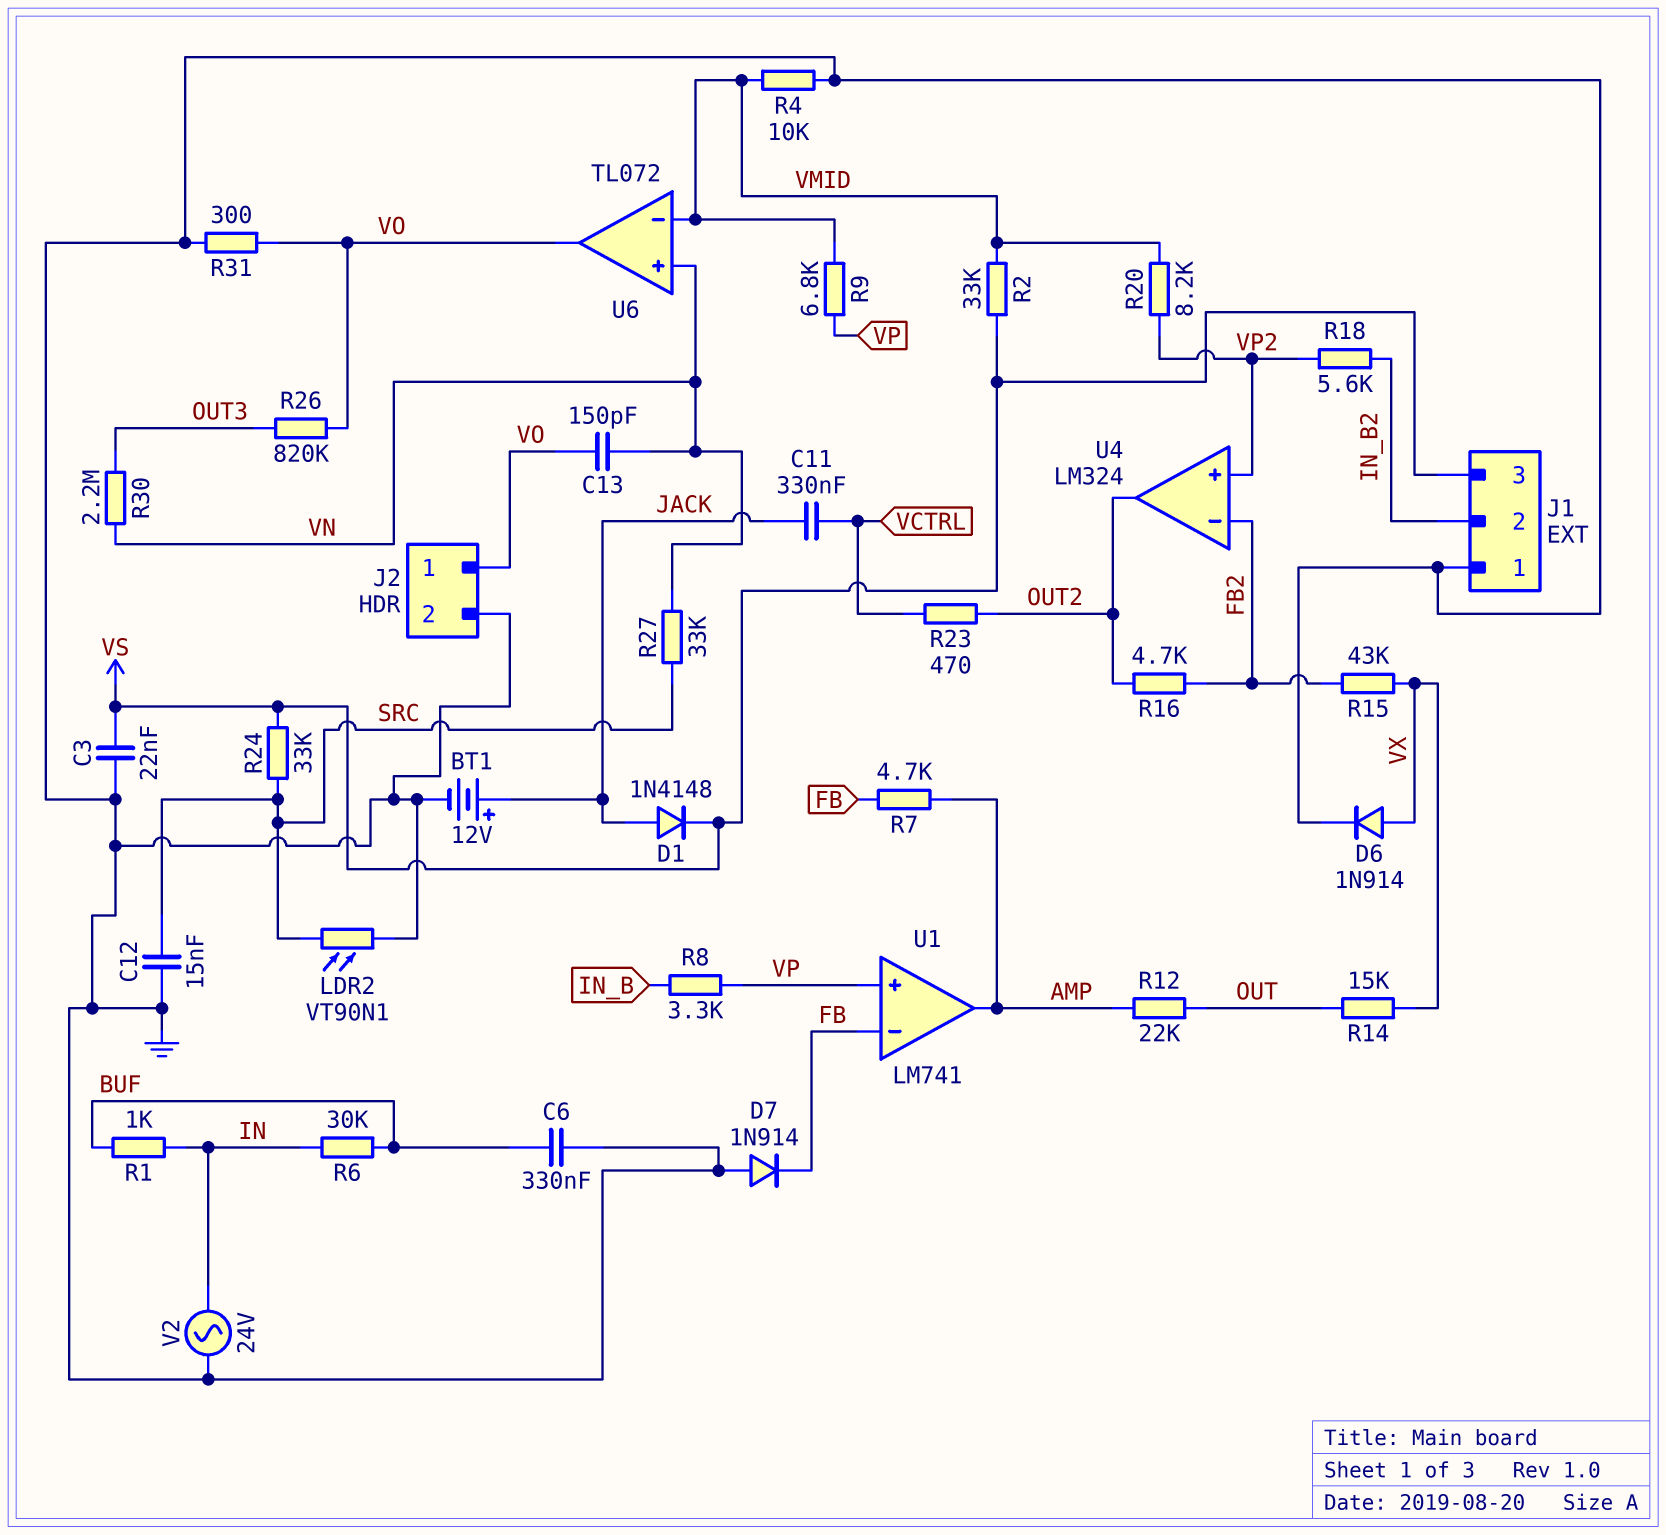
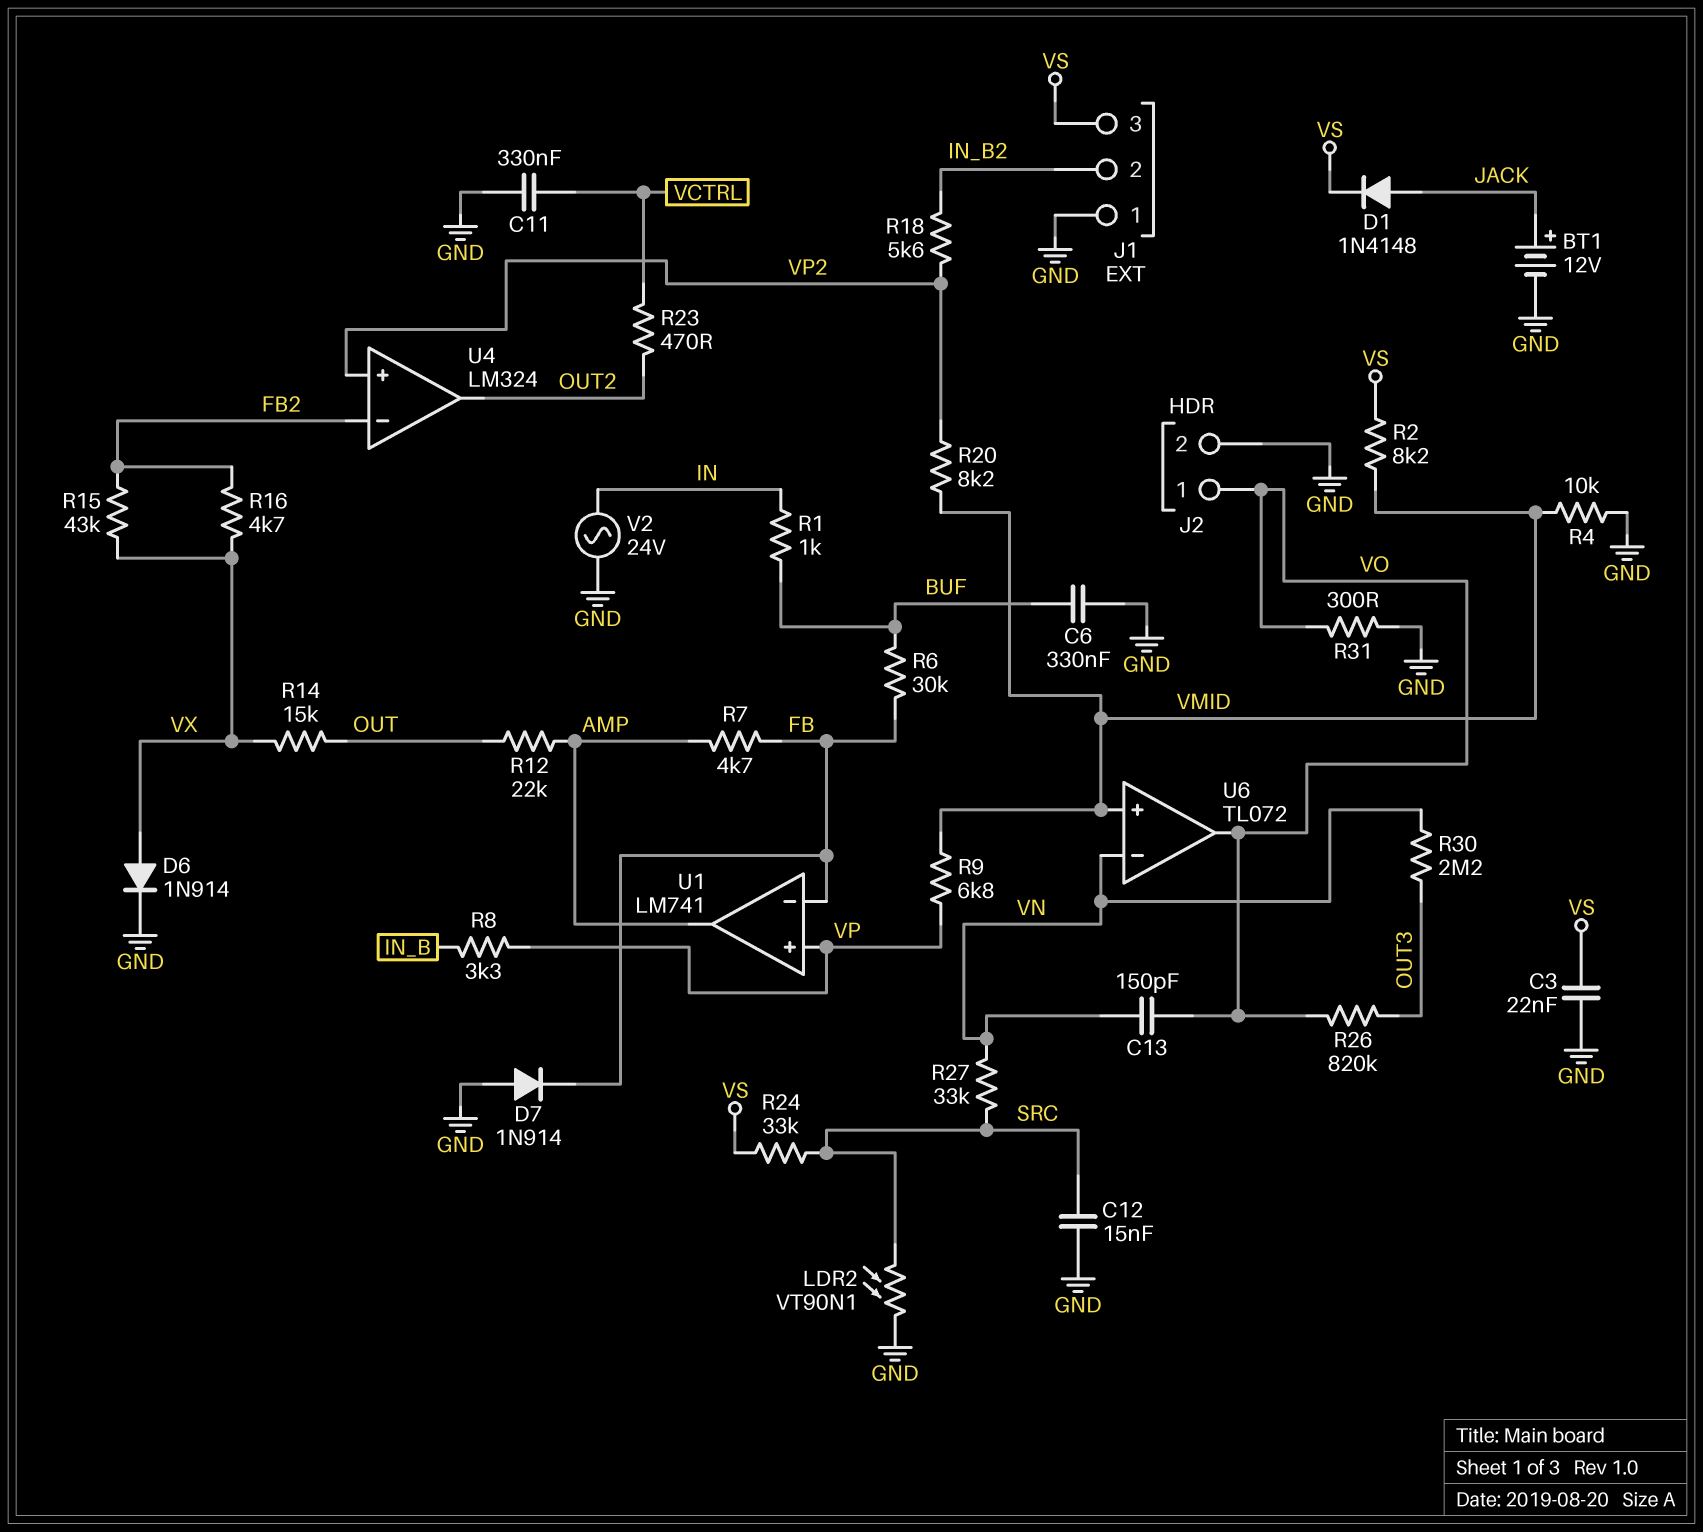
C11: 330nF (JACK, VCTRL) -> 330nF (GND, VCTRL)
R2: 33k (VMID, VS) -> 8.2k (VMID, VS)
R6: 30k (BUF, IN) -> 30k (BUF, FB)
R16: 4.7k (FB2, OUT2) -> 4.7k (FB2, VX)
U6 pin in+: VN -> VMID
U6 pin in-: VMID -> VN

